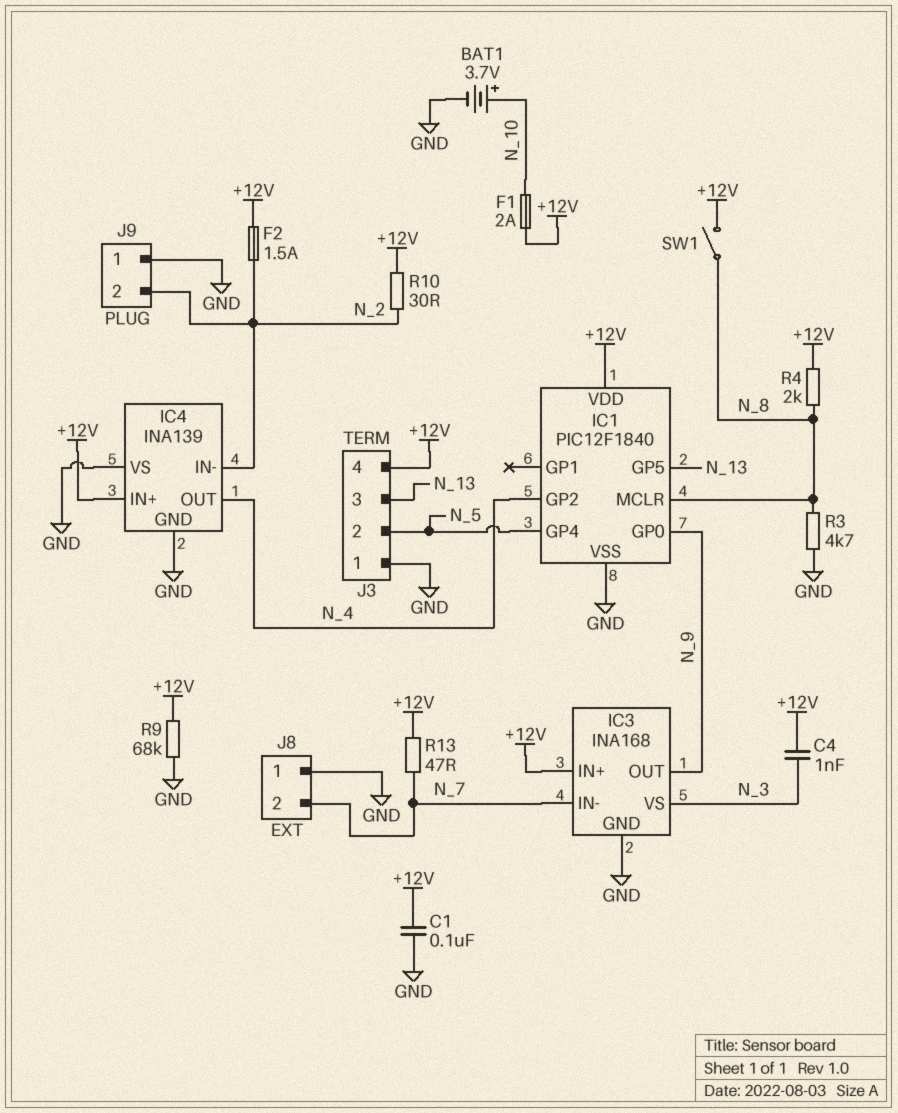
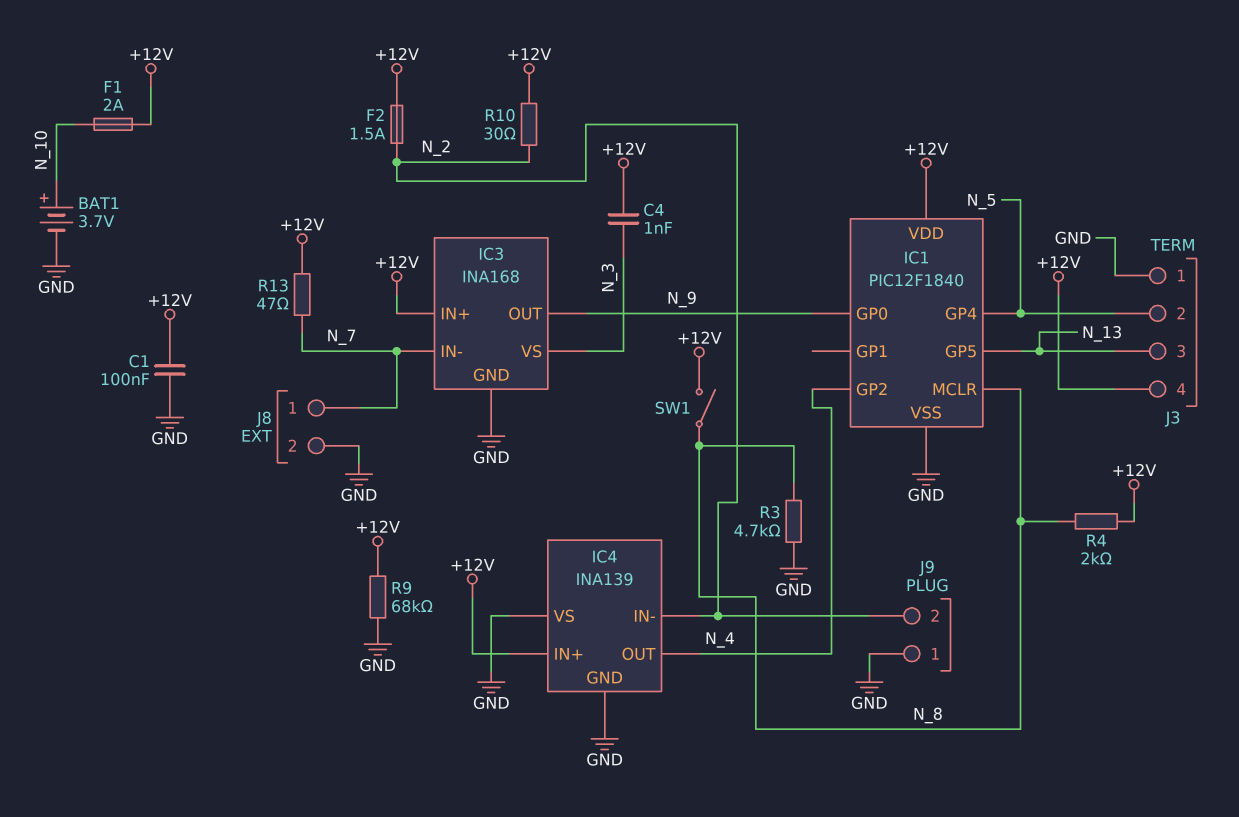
J8 pin 1: GND -> N_7
J8 pin 2: N_7 -> GND

